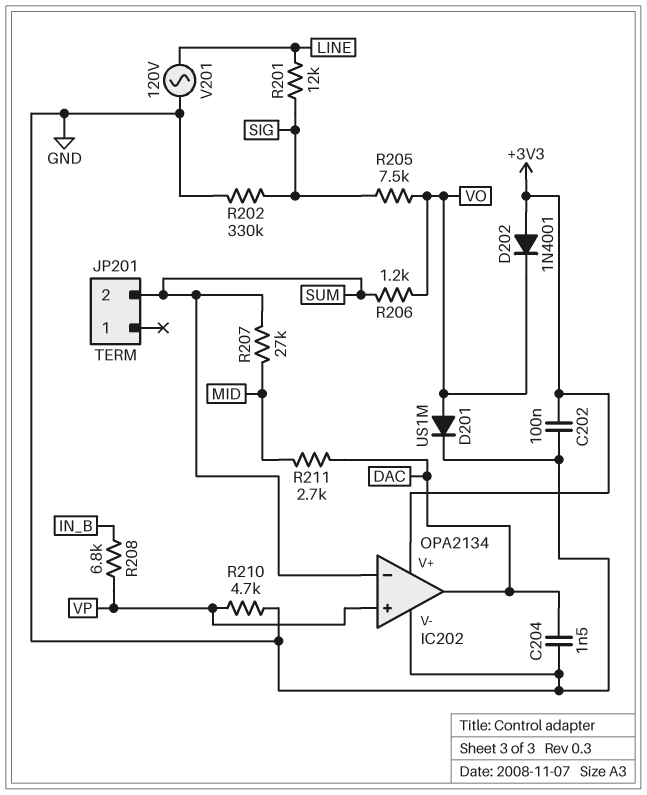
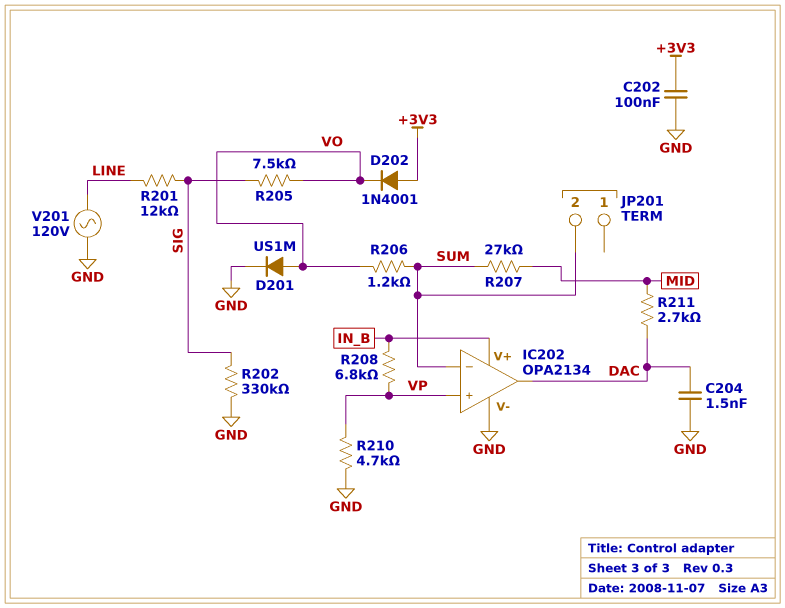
IC202 pin V+: +3V3 -> IN_B

